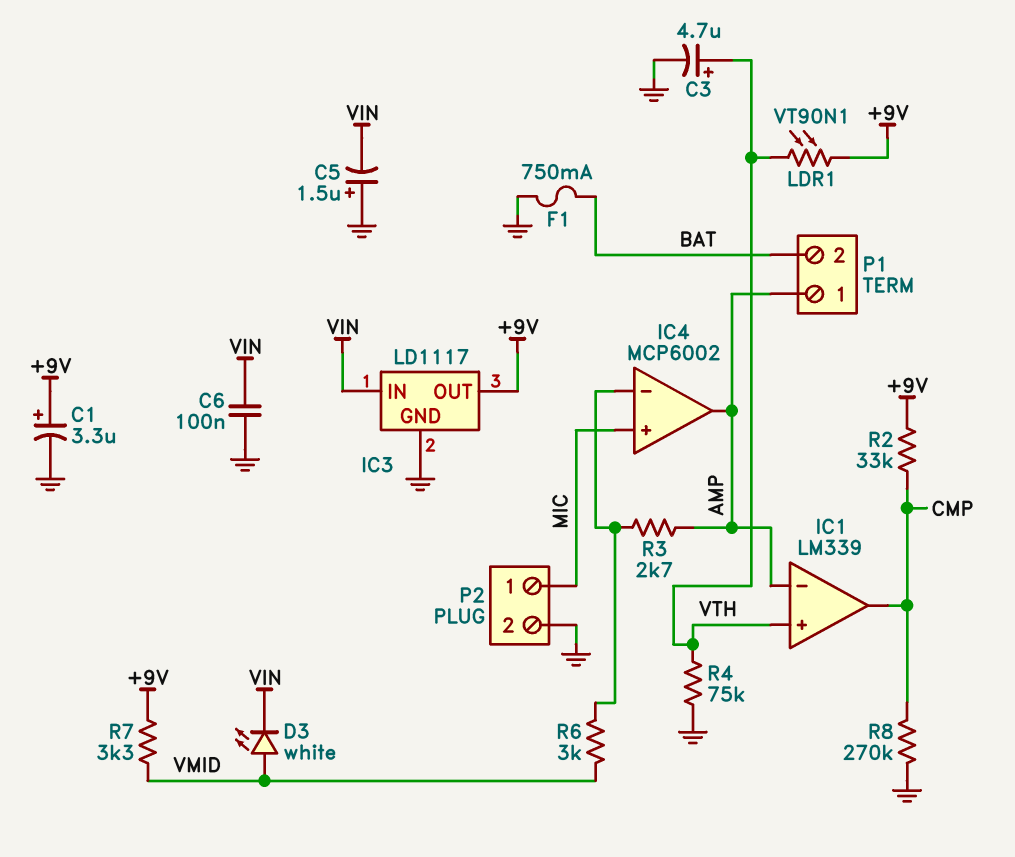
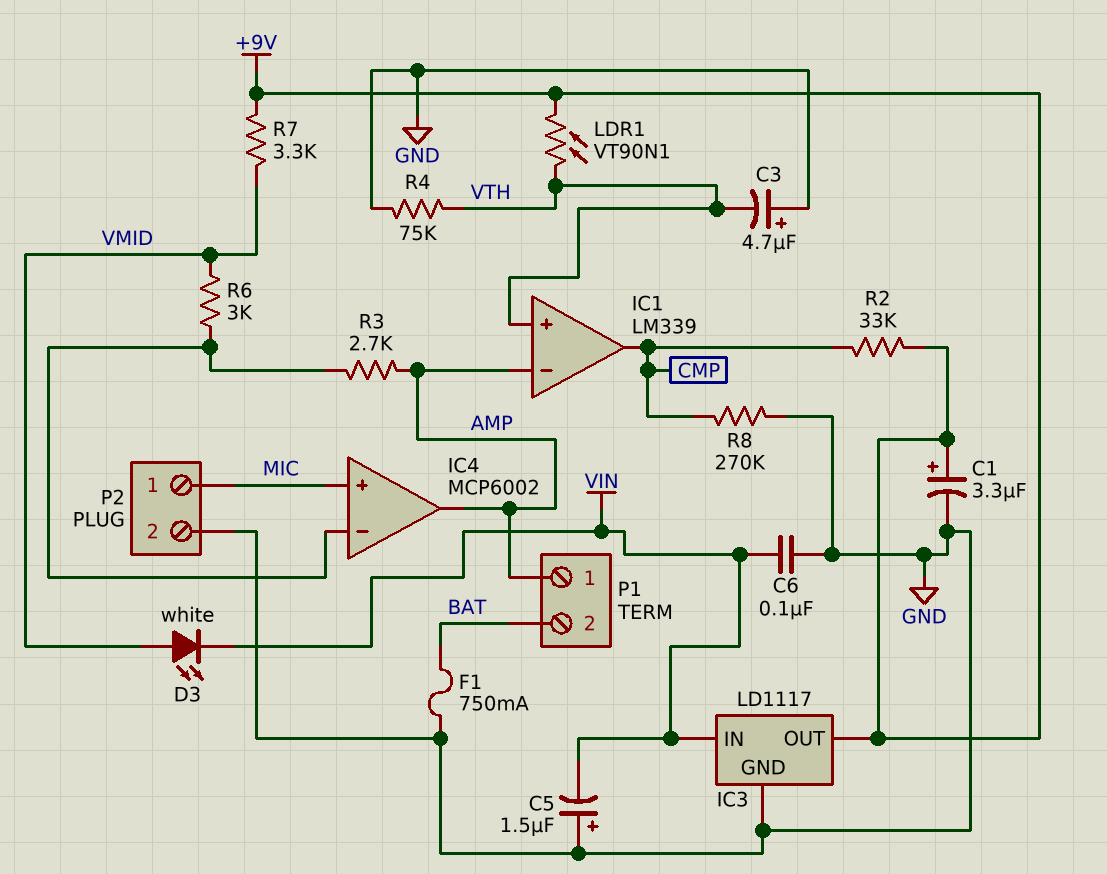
C3: 4.7uF (plus VTH, minus GND) -> 4.7uF (plus GND, minus VTH)

